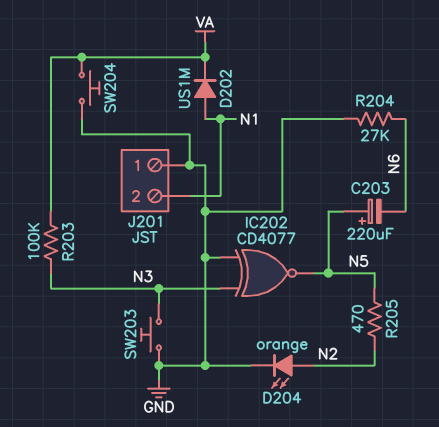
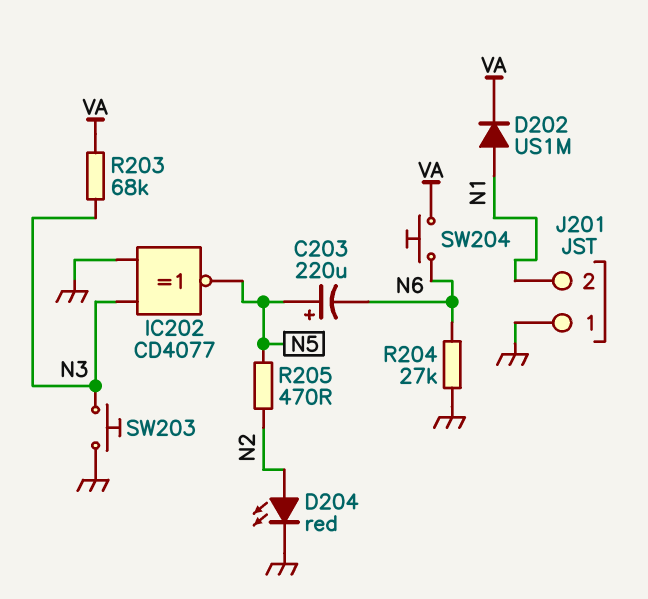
D204: LED orange (A N2, K GND) -> LED red (A N2, K GND)
R203: 100k (N3, VA) -> 68k (N3, VA)
SW204: button (GND, VA) -> button (N6, VA)

